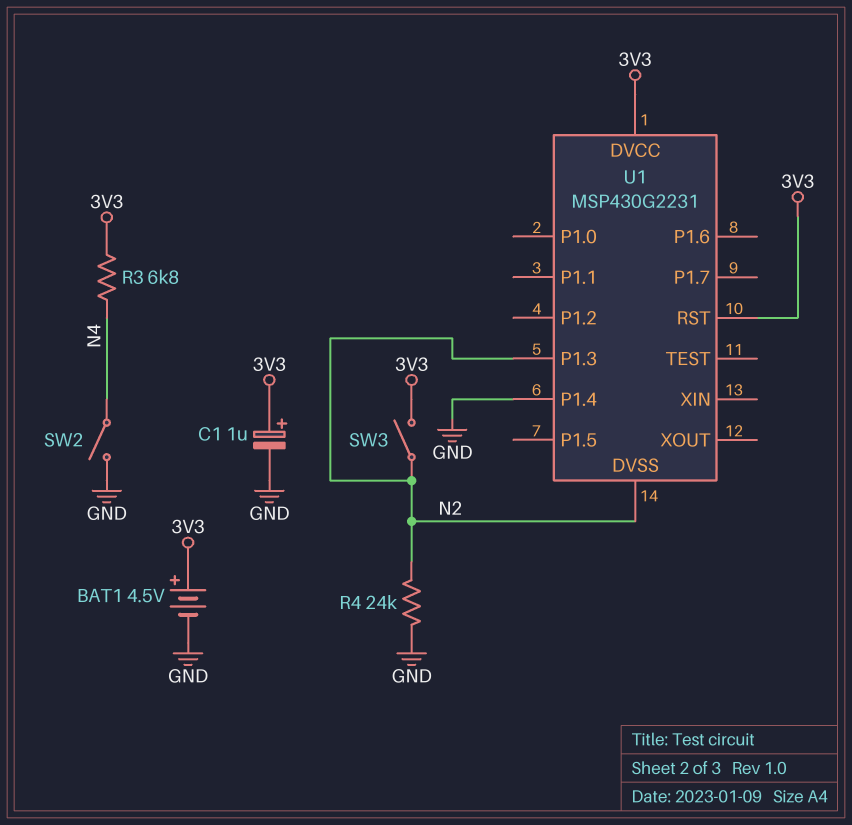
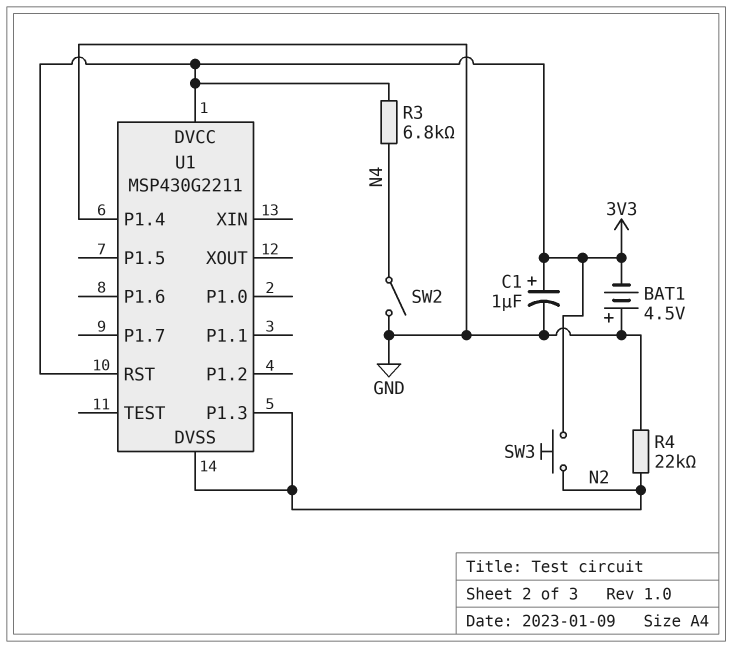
BAT1: 4.5V (plus 3V3, minus GND) -> 4.5V (plus GND, minus 3V3)
R4: 24k (GND, N2) -> 22k (GND, N2)
SW3: switch (3V3, N2) -> button (3V3, N2)
U1: MSP430G2231 -> MSP430G2211

